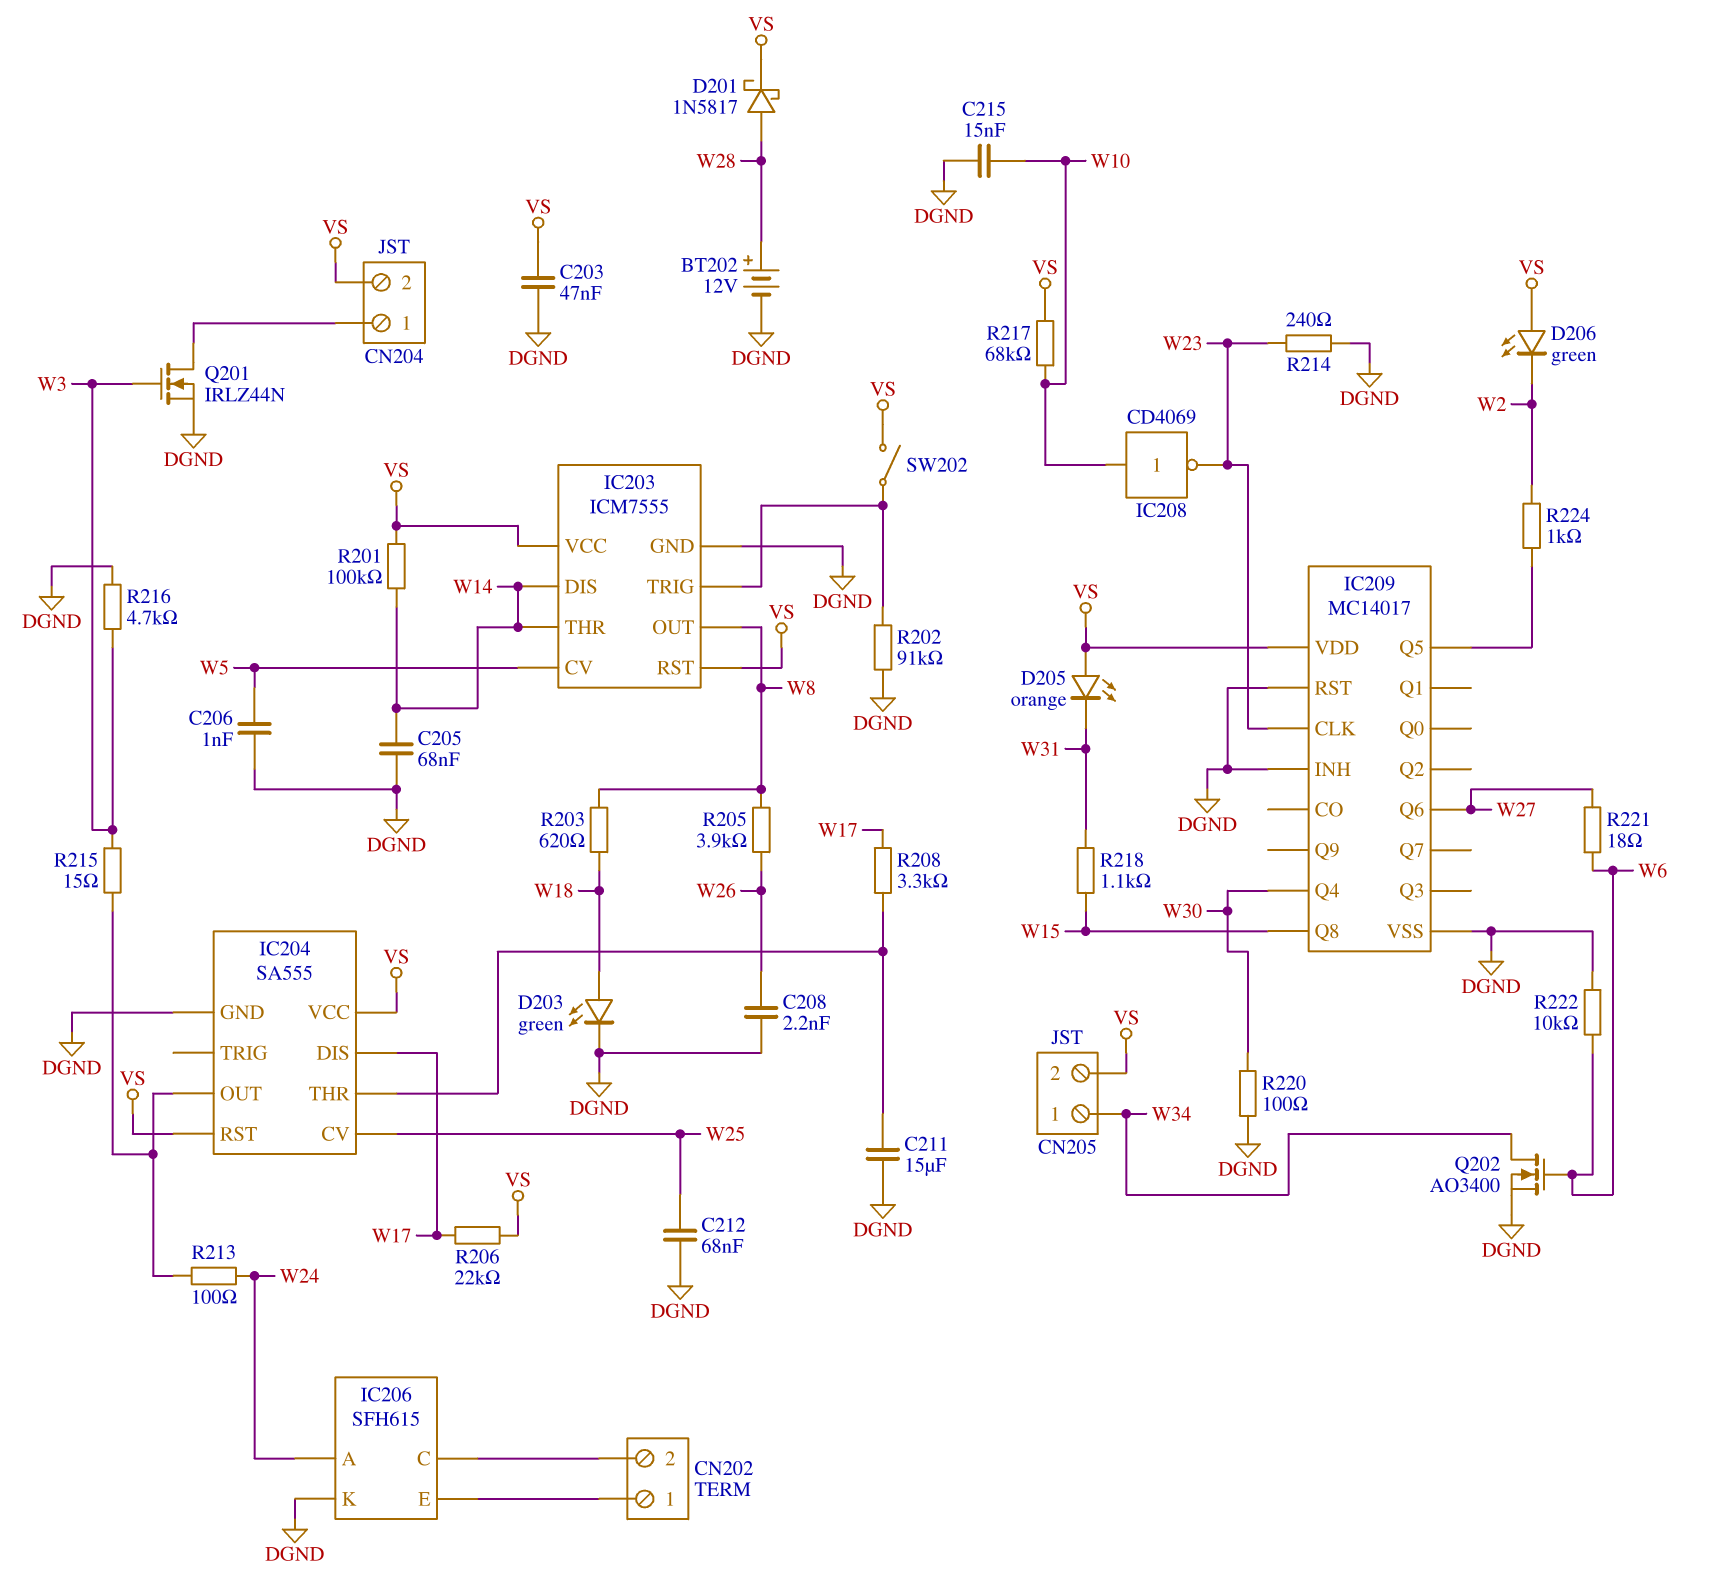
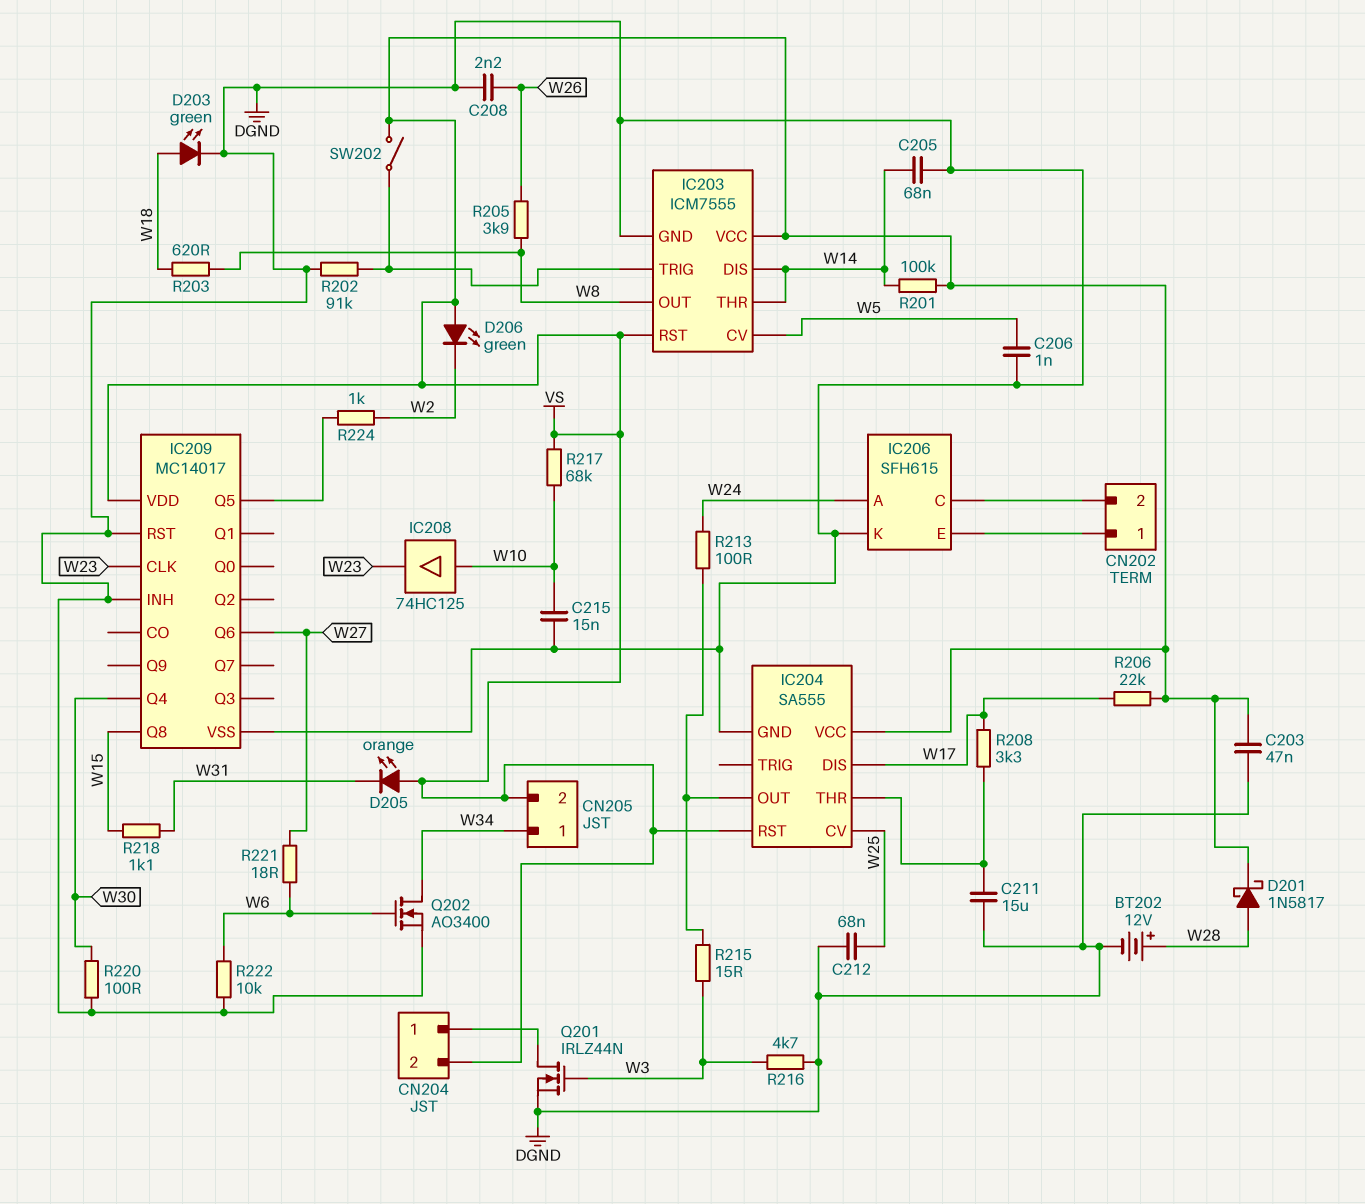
IC208: NOT CD4069 (in W10, out W23) -> buffer 74HC125 (in W10, out W23)
R214: 240 (DGND, W23) -> none

